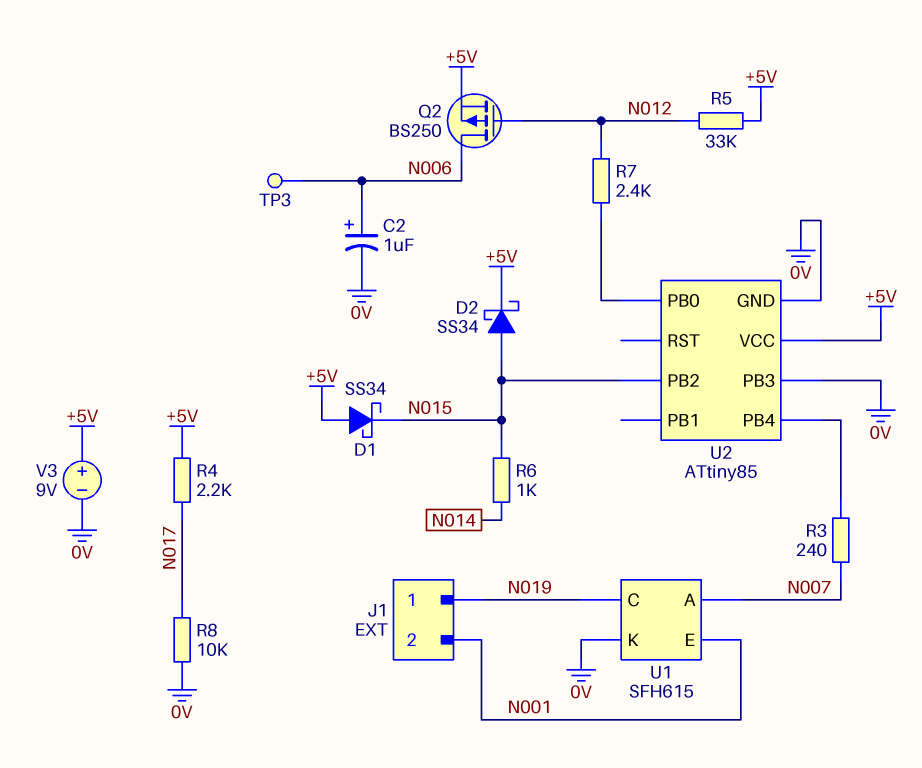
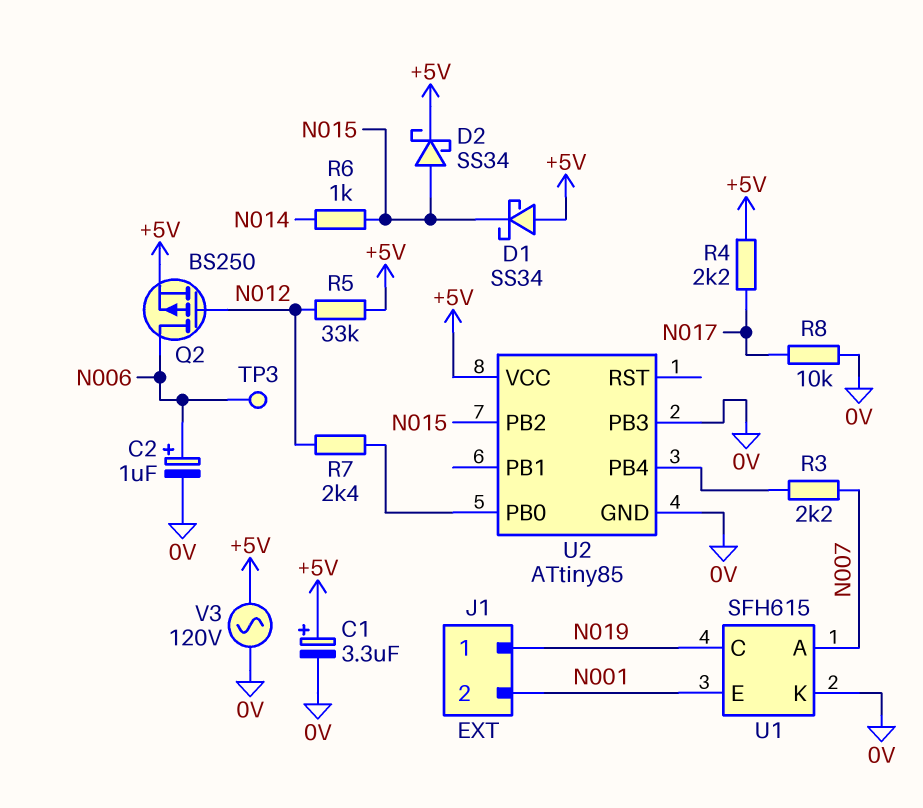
C1: none -> 3.3uF (plus +5V, minus 0V)
R3: 240 (N007, U2/PB4) -> 2.2k (N007, U2/PB4)
V3: 9V (plus +5V, minus 0V) -> AC 120V (+5V, 0V)

